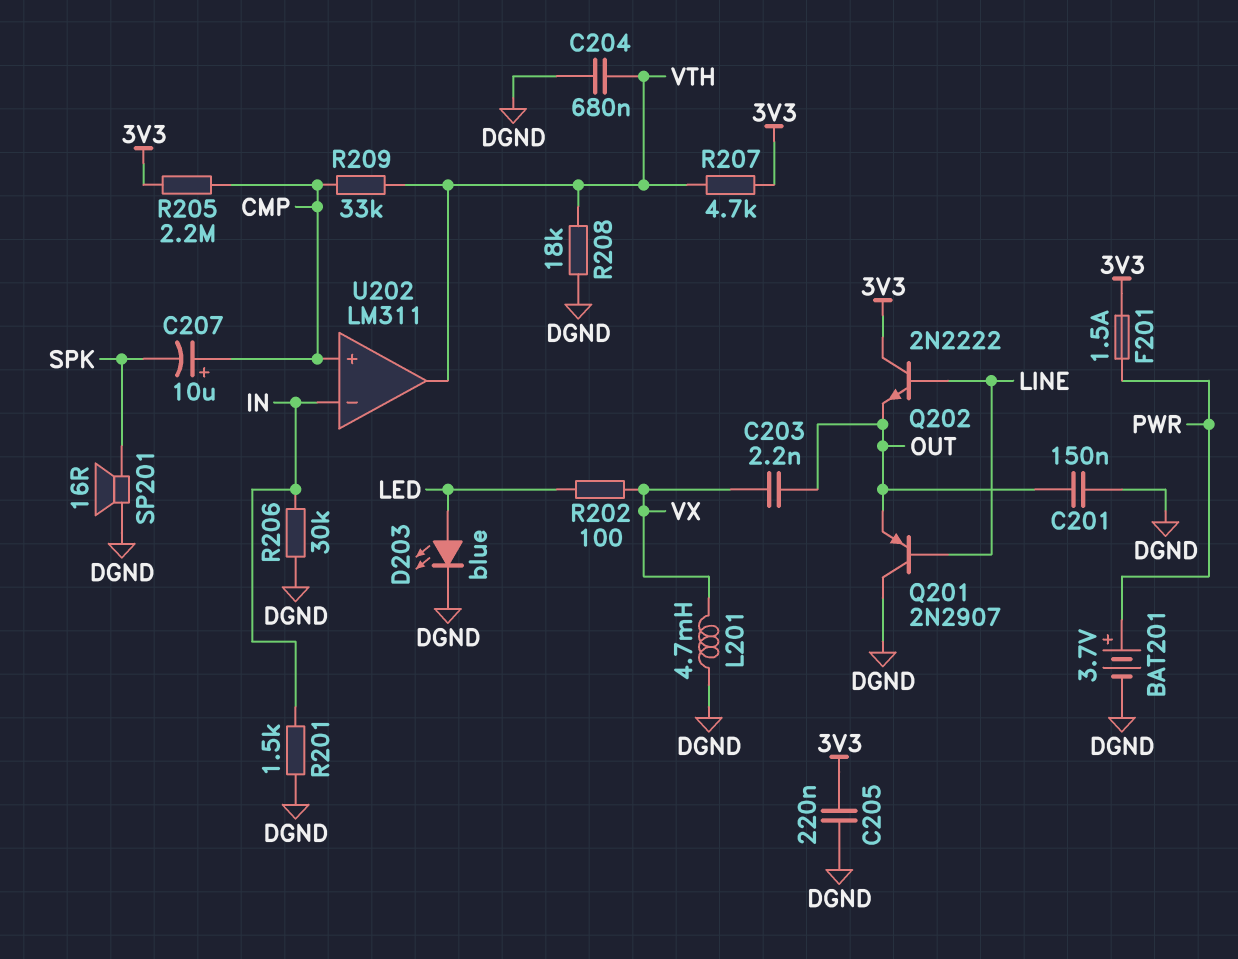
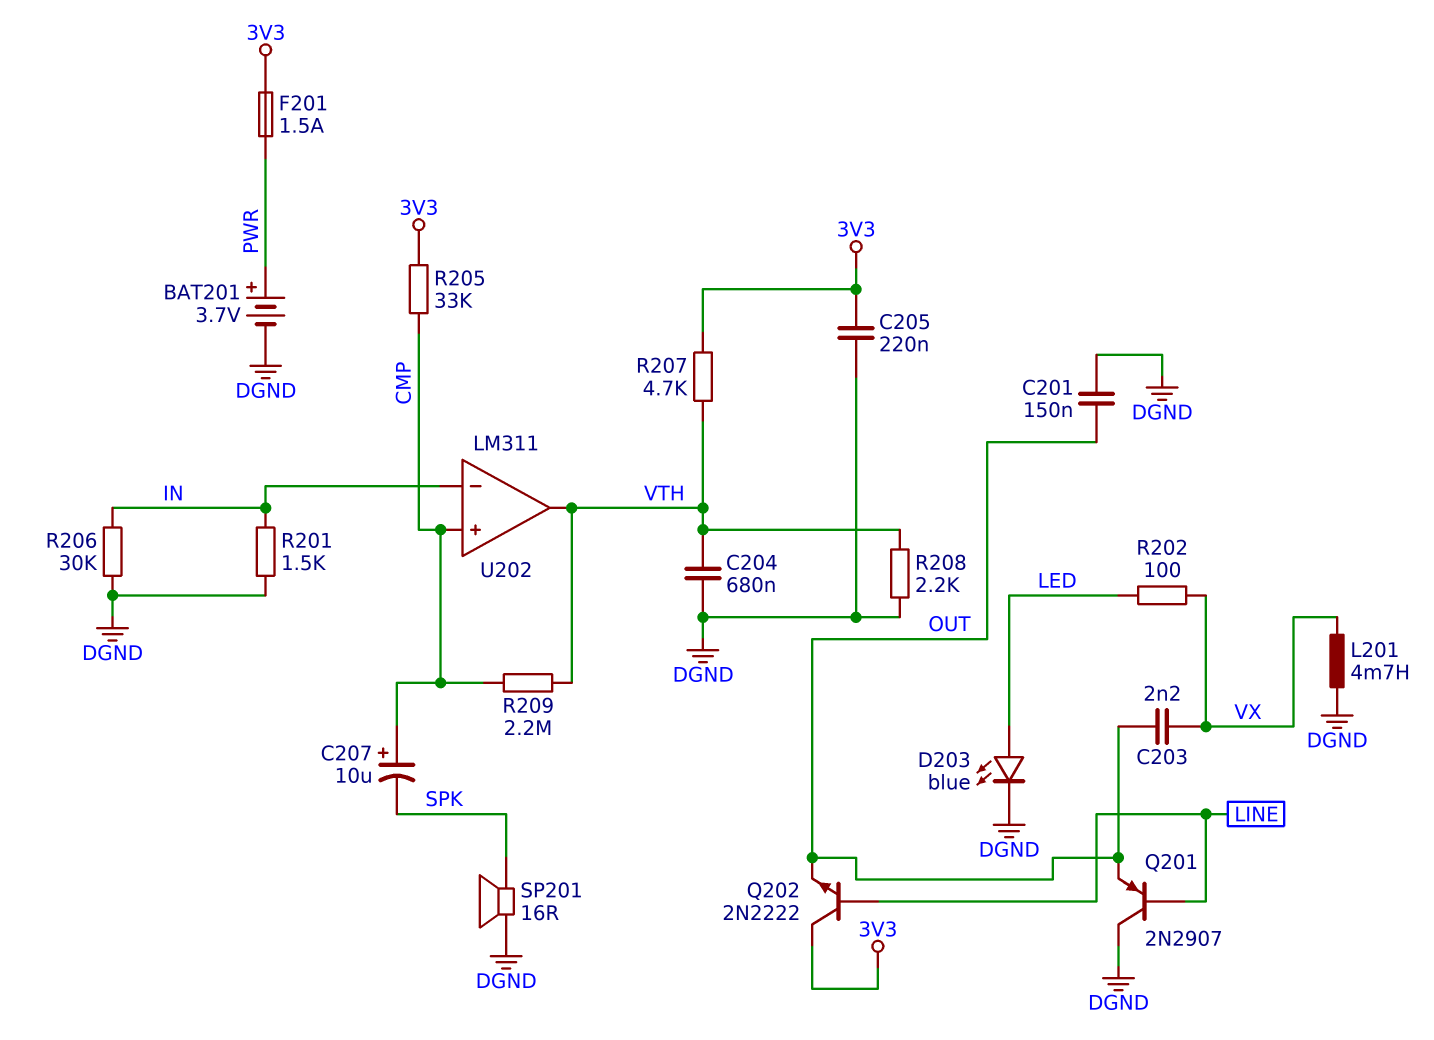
R205: 2.2M (3V3, CMP) -> 33k (3V3, CMP)
R208: 18k (DGND, VTH) -> 2.2k (DGND, VTH)
R209: 33k (CMP, VTH) -> 2.2M (CMP, VTH)

